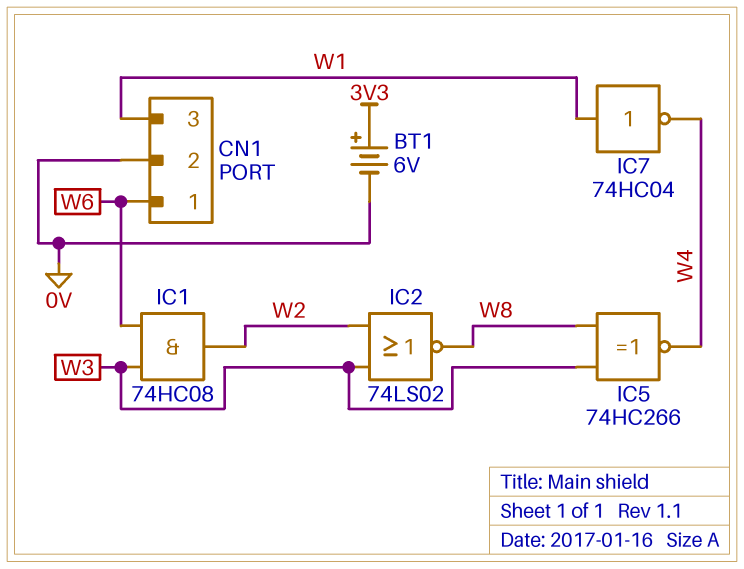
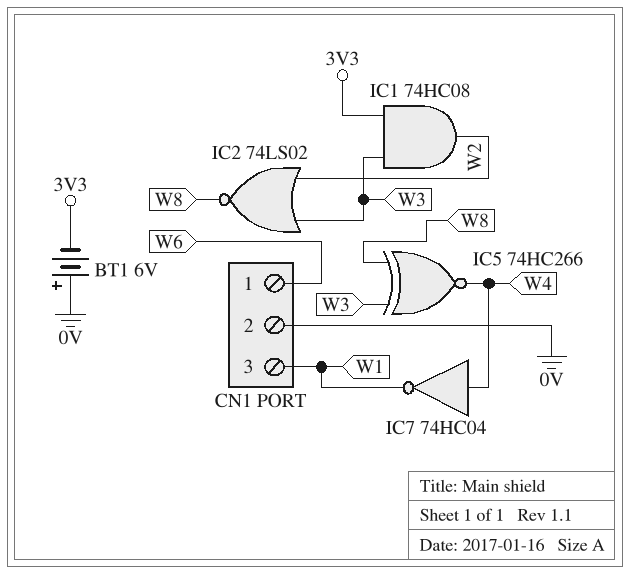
BT1: 6V (plus 3V3, minus 0V) -> 6V (plus 0V, minus 3V3)
IC1: AND 74HC08 (in W3, in W6, out W2) -> AND 74HC08 (in 3V3, in W3, out W2)
IC7: NOT 74HC04 (in W1, out W4) -> NOT 74HC04 (in W4, out W1)

